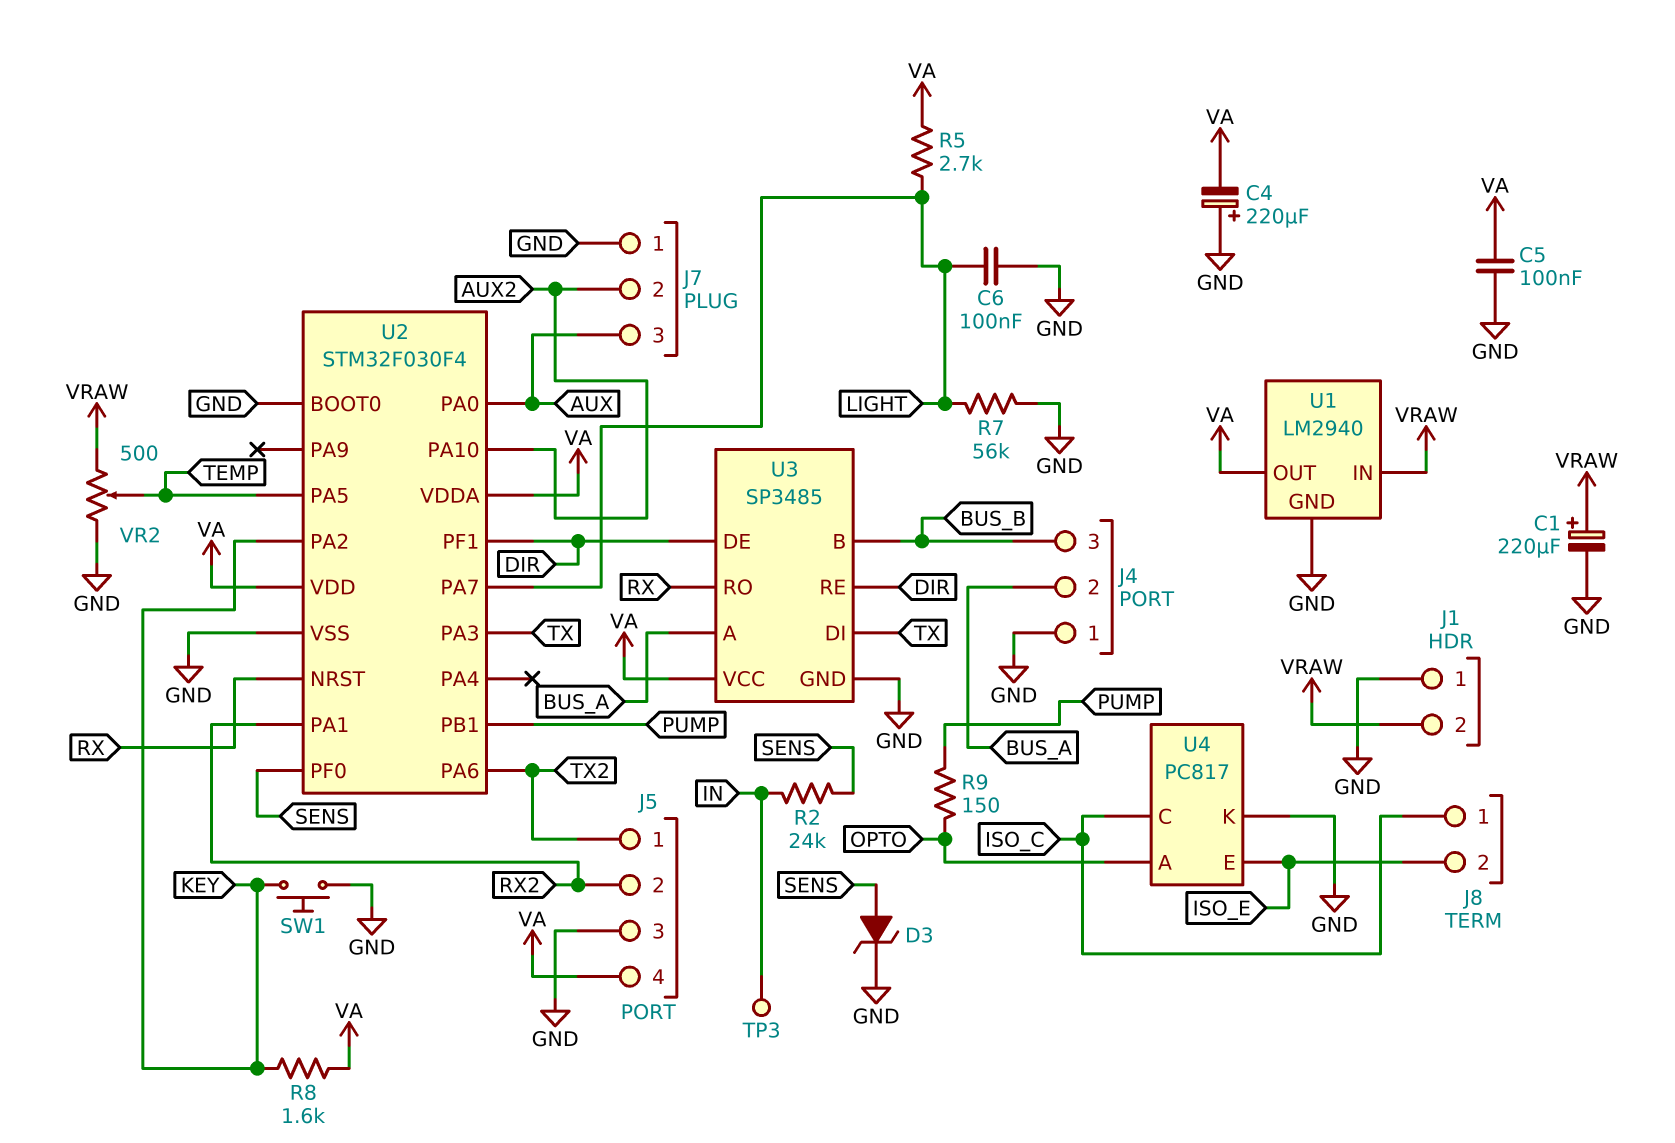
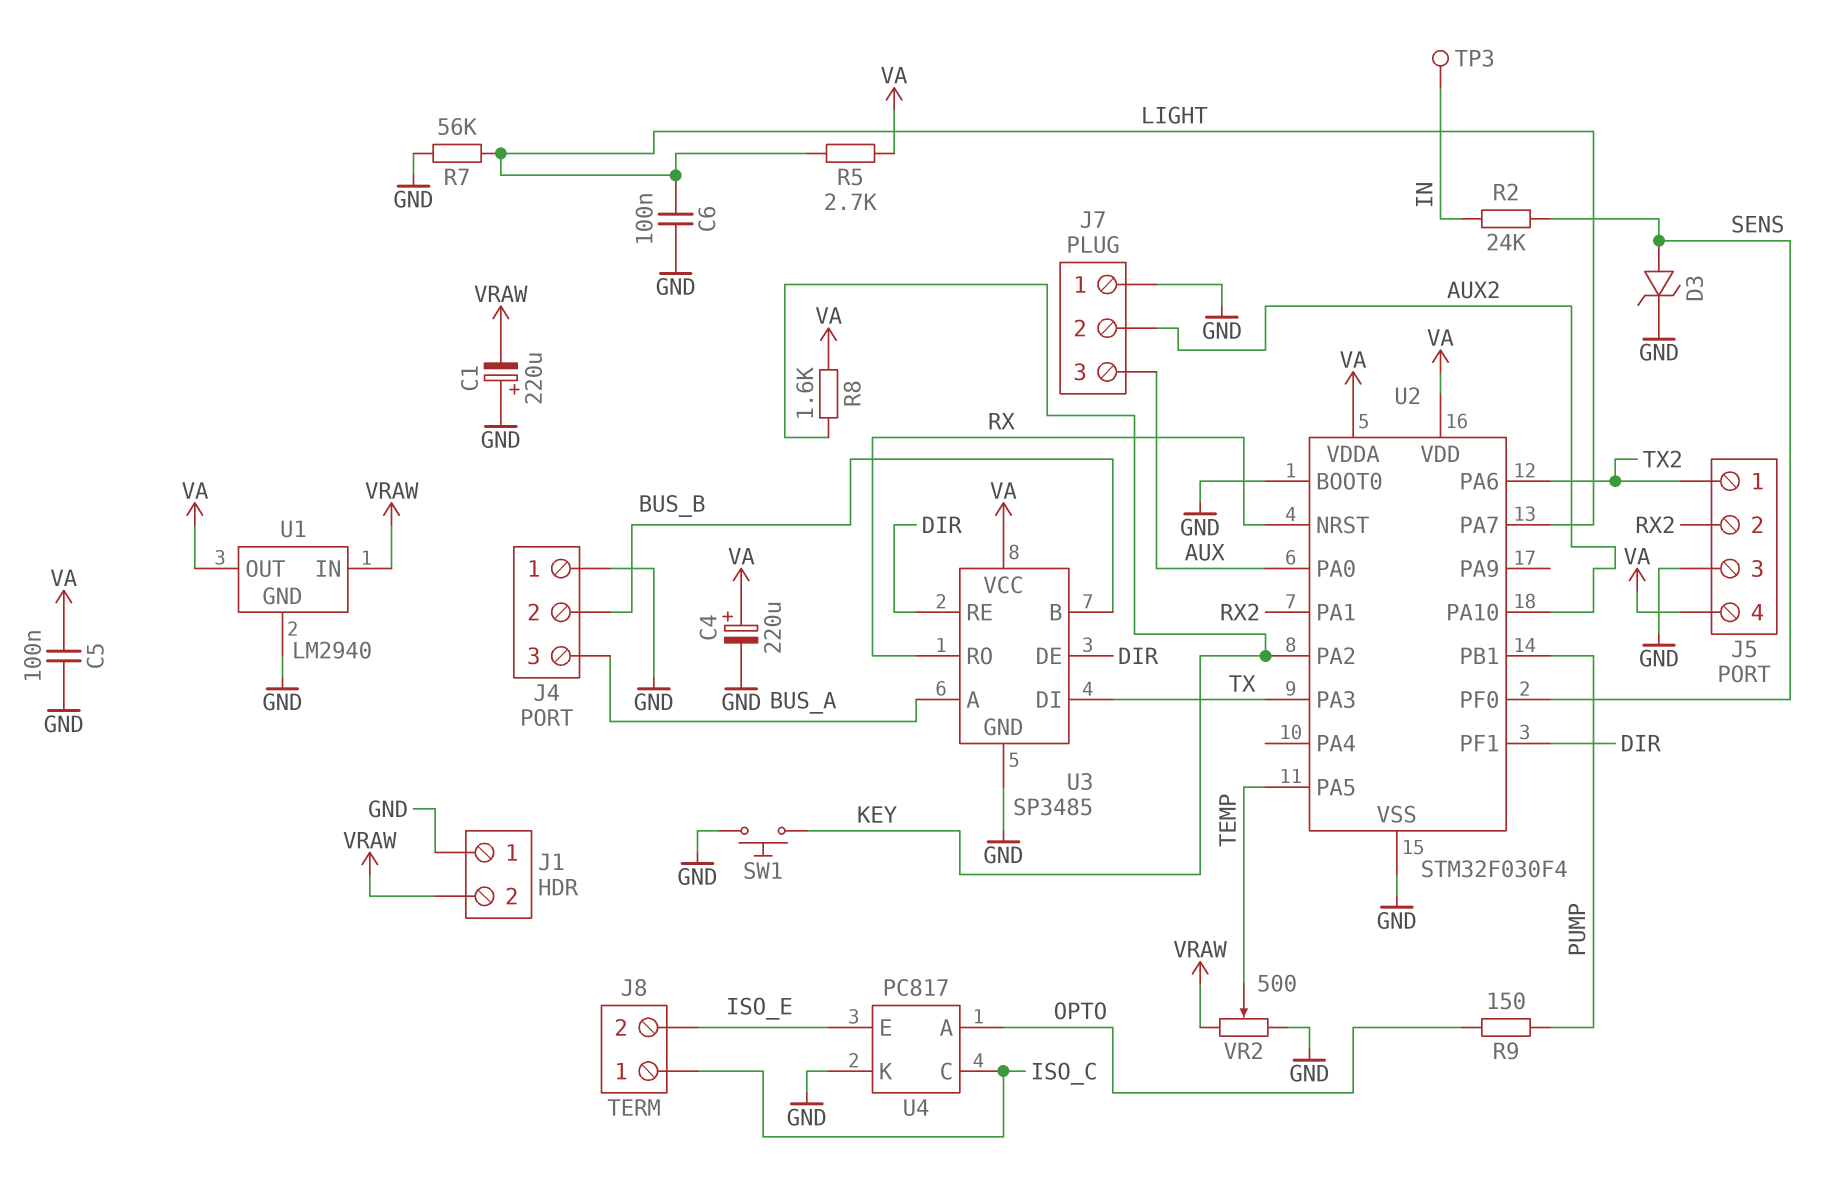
C1: 220uF (plus VRAW, minus GND) -> 220uF (plus GND, minus VRAW)
C4: 220uF (plus GND, minus VA) -> 220uF (plus VA, minus GND)
J4 pin 2: BUS_A -> BUS_B
J4 pin 3: BUS_B -> BUS_A

